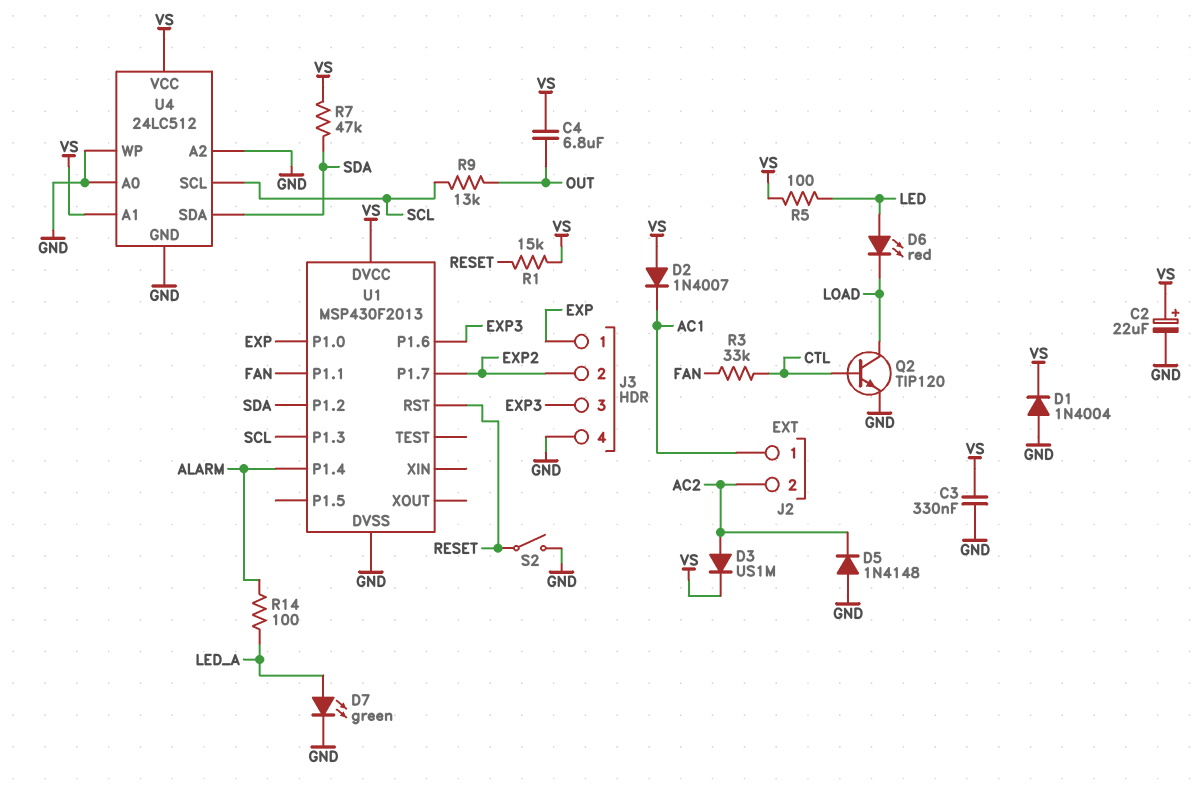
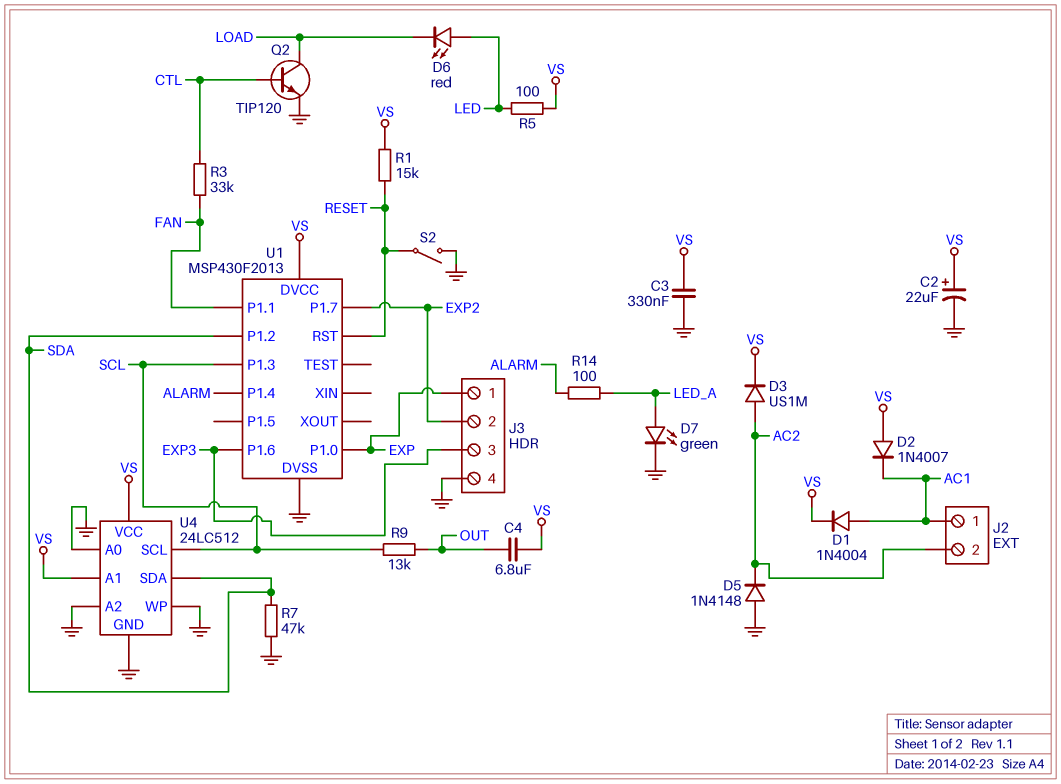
D1: diode 1N4004 (A GND, K VS) -> diode 1N4004 (A AC1, K VS)
R7: 47k (SDA, VS) -> 47k (GND, SDA)

